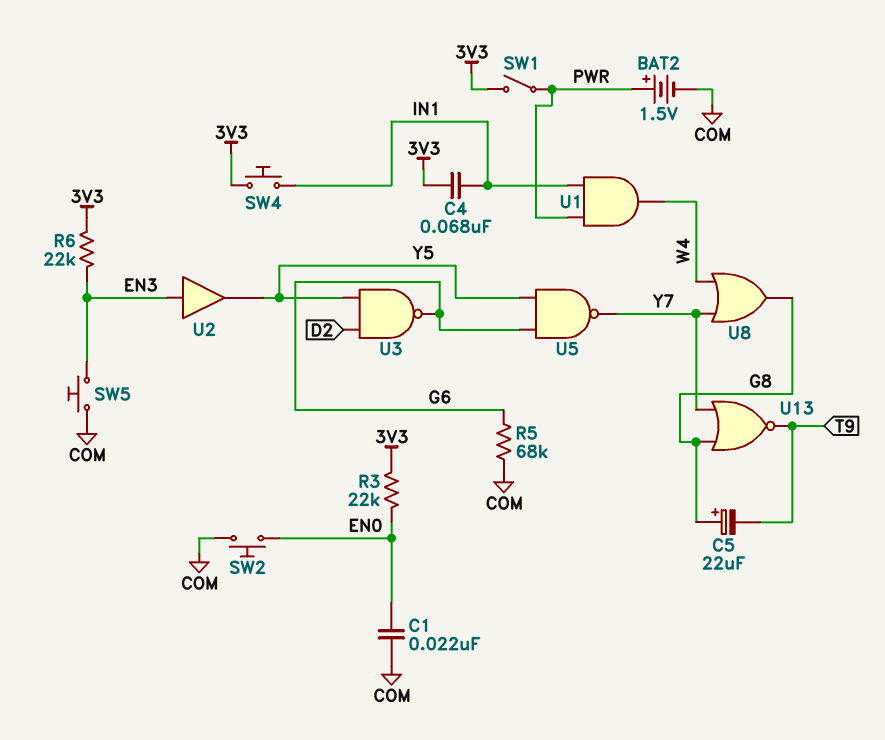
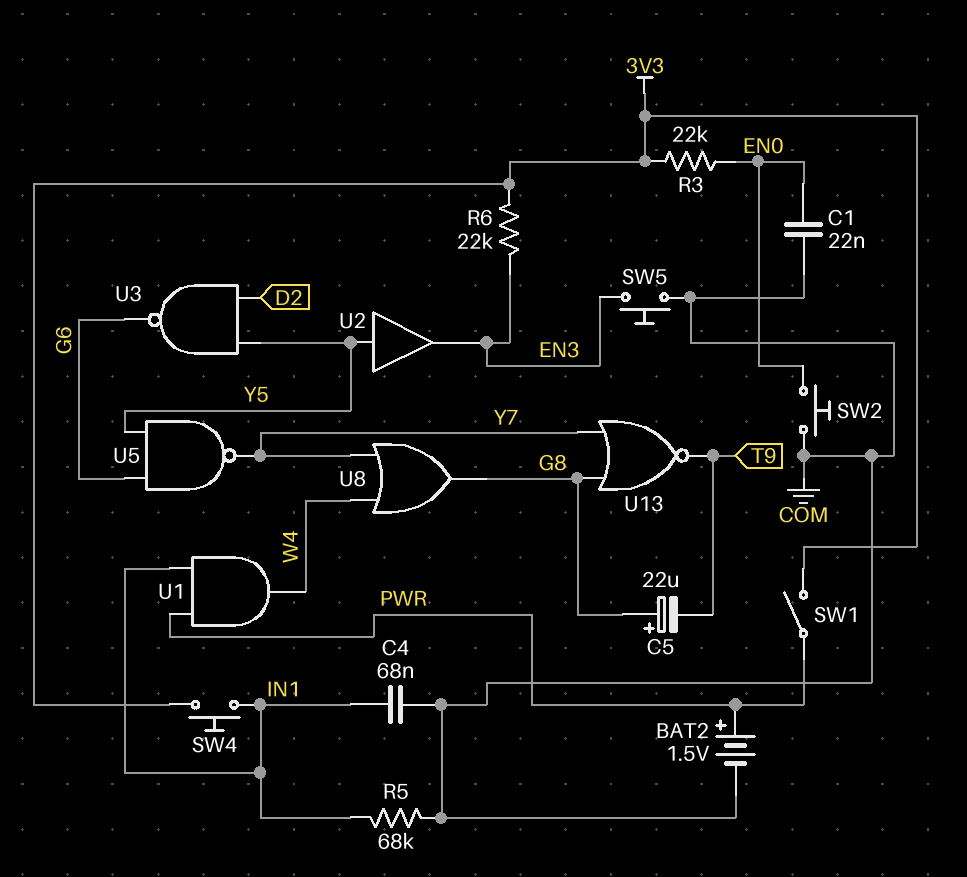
C4: 68nF (3V3, IN1) -> 68nF (COM, IN1)
R5: 68k (COM, G6) -> 68k (COM, IN1)
U2: buffer (in EN3, out Y5) -> buffer (in Y5, out EN3)

